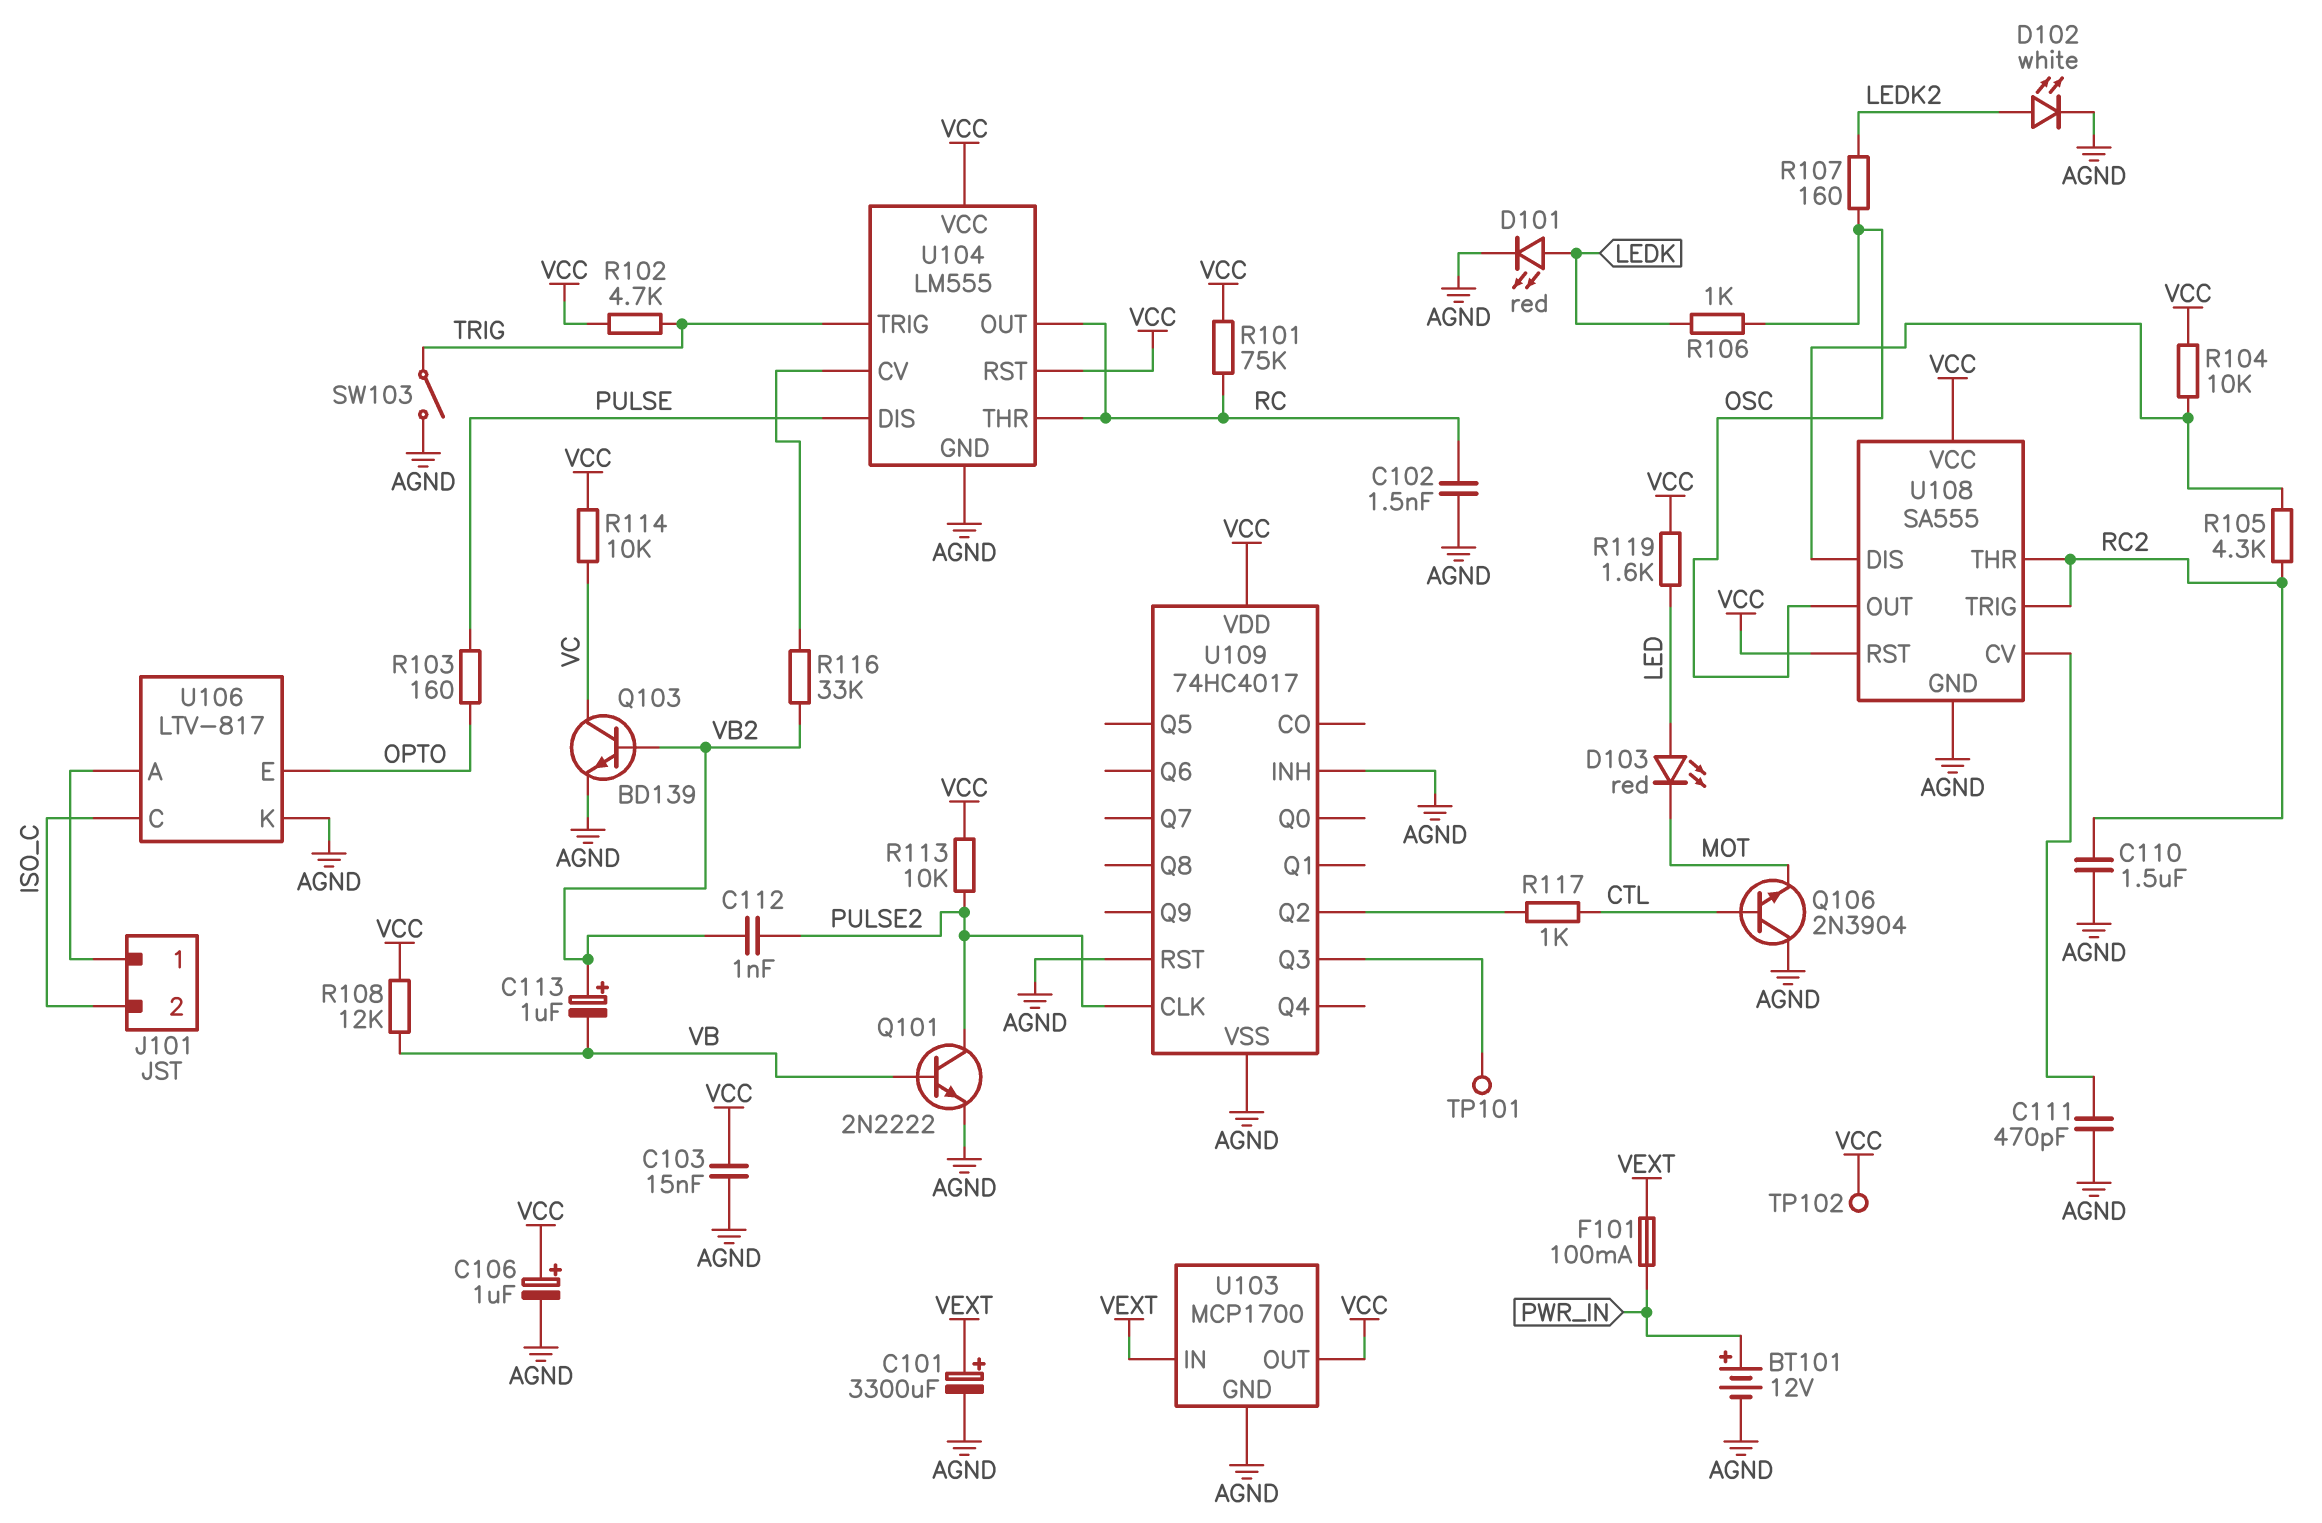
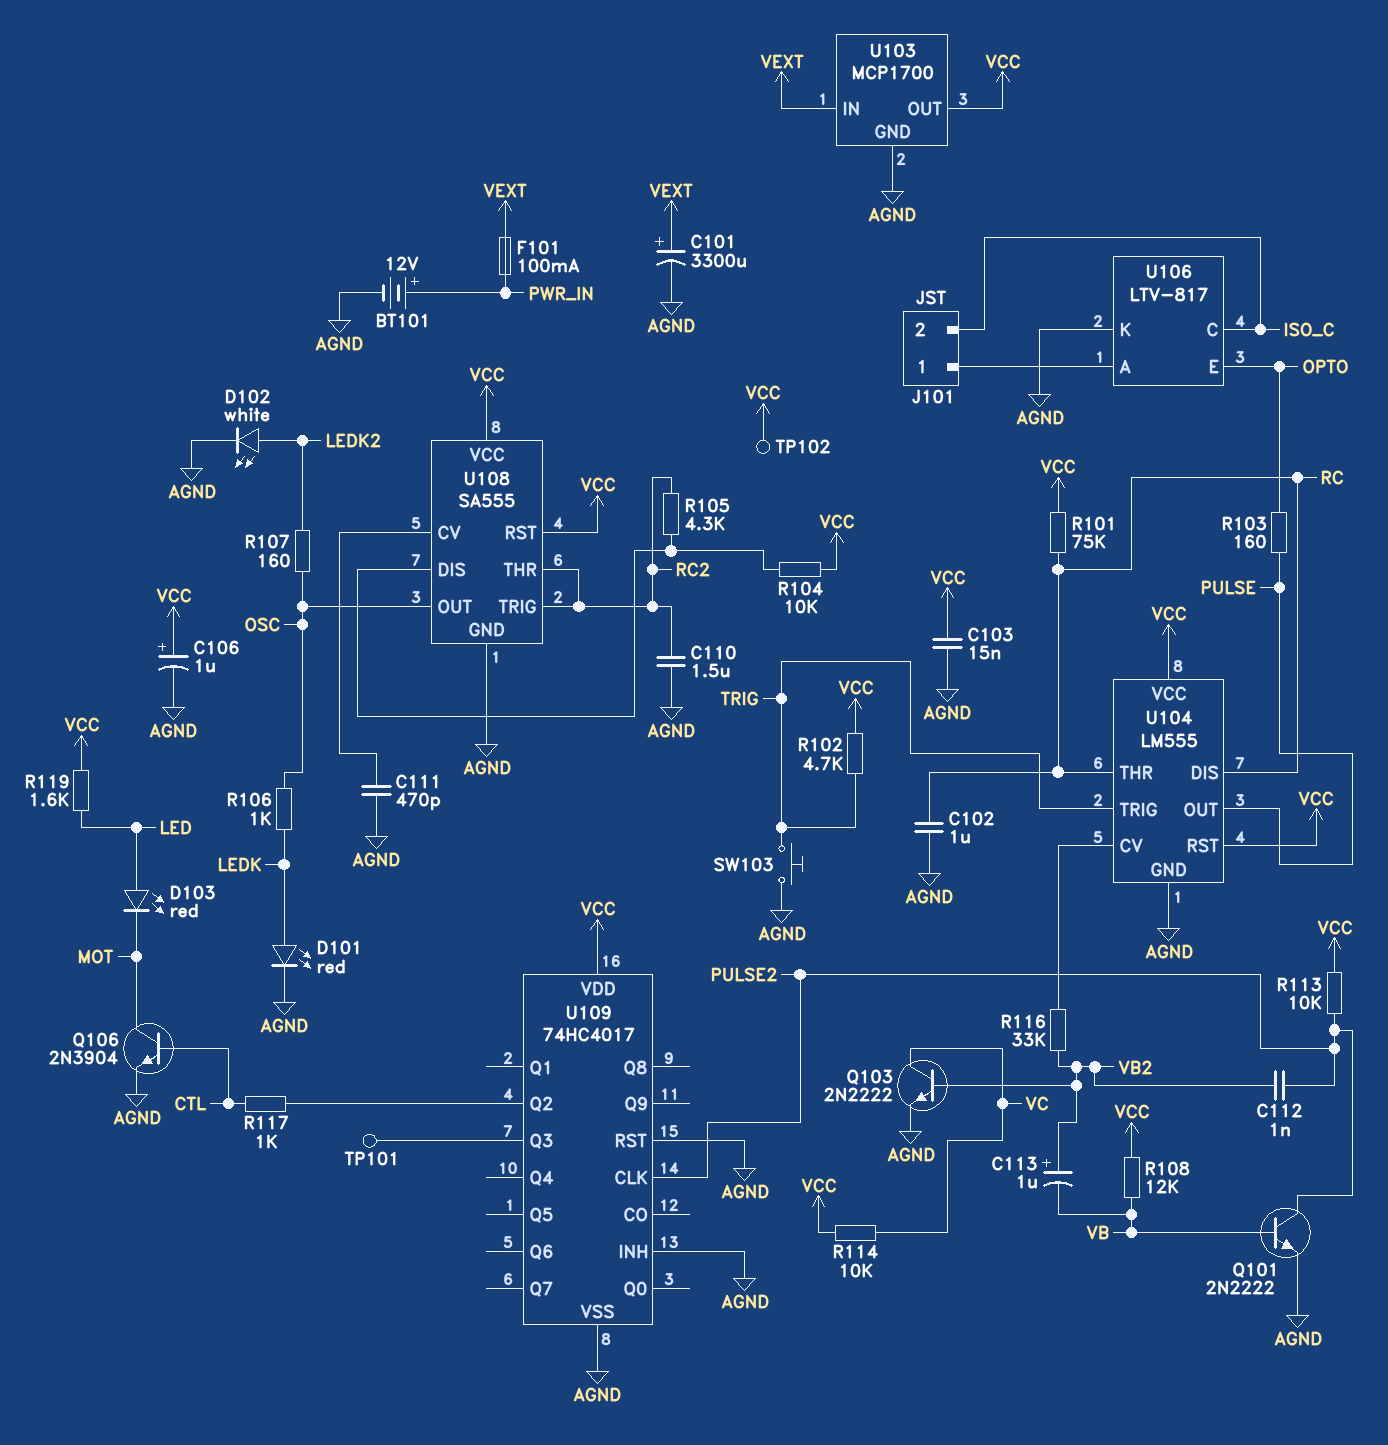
C102: 1.5nF (AGND, RC) -> 1uF (AGND, RC)
Q103: NPN BD139 (B VB2, C VC, E AGND) -> NPN 2N2222 (B VB2, C VC, E AGND)
Q106: NPN 2N3904 (B CTL, C AGND, E MOT) -> NPN 2N3904 (B CTL, C MOT, E AGND)
SW103: switch (AGND, TRIG) -> button (AGND, TRIG)
U104 pin DIS: PULSE -> RC
U104 pin OUT: RC -> PULSE

